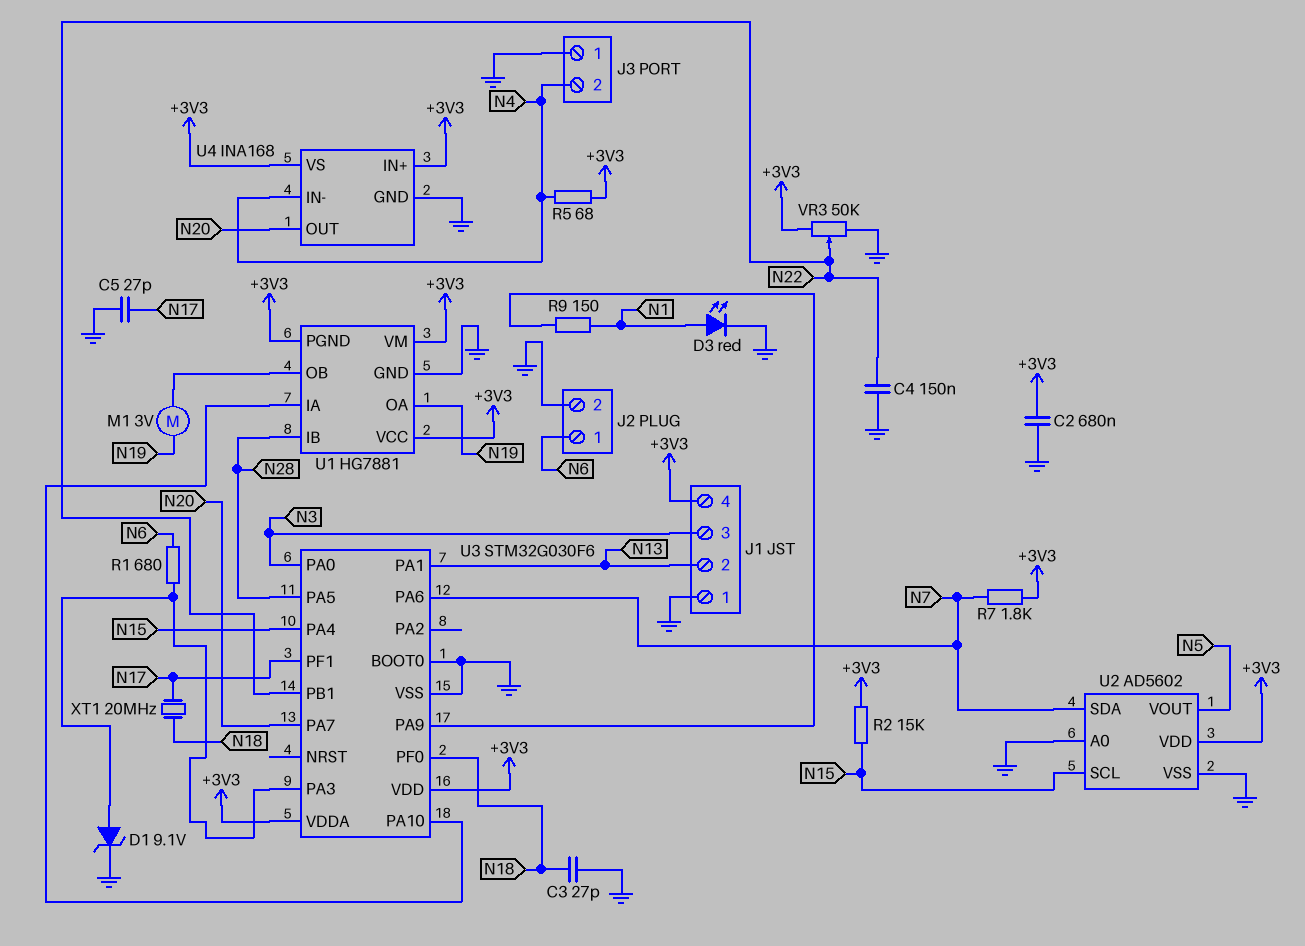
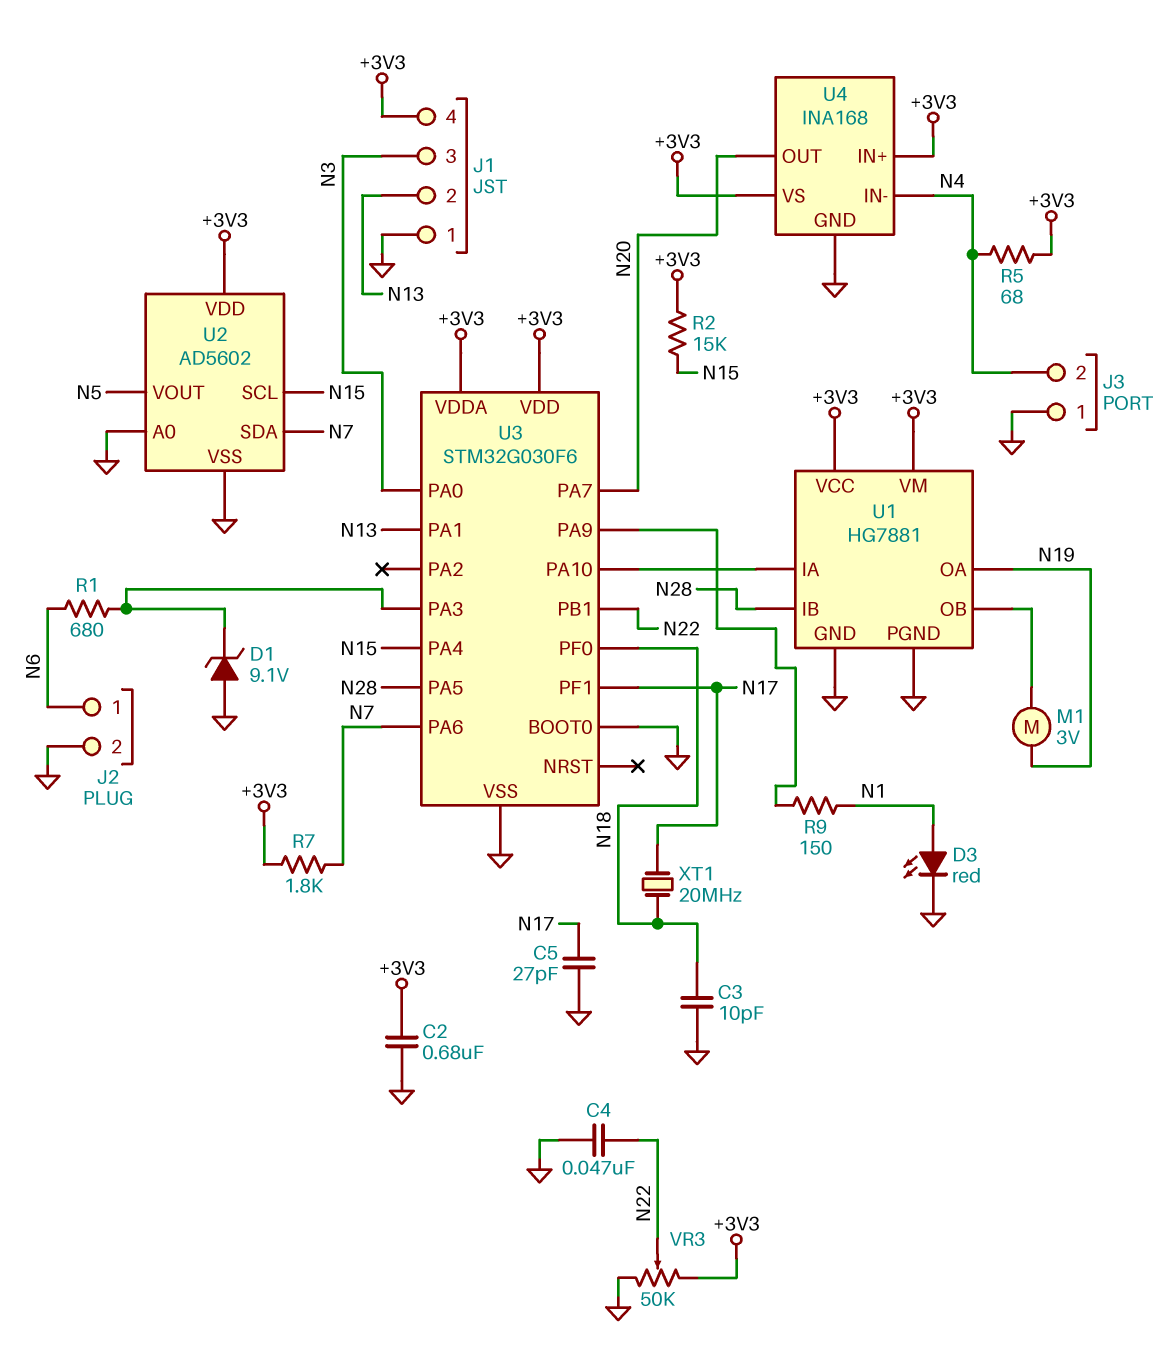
C3: 27pF (GND, N18) -> 10pF (GND, N18)
C4: 150nF (GND, N22) -> 47nF (GND, N22)
D1: zener 9.1V (A U3/PA3, K GND) -> zener 9.1V (A GND, K U3/PA3)
U1 pin PGND: +3V3 -> GND

